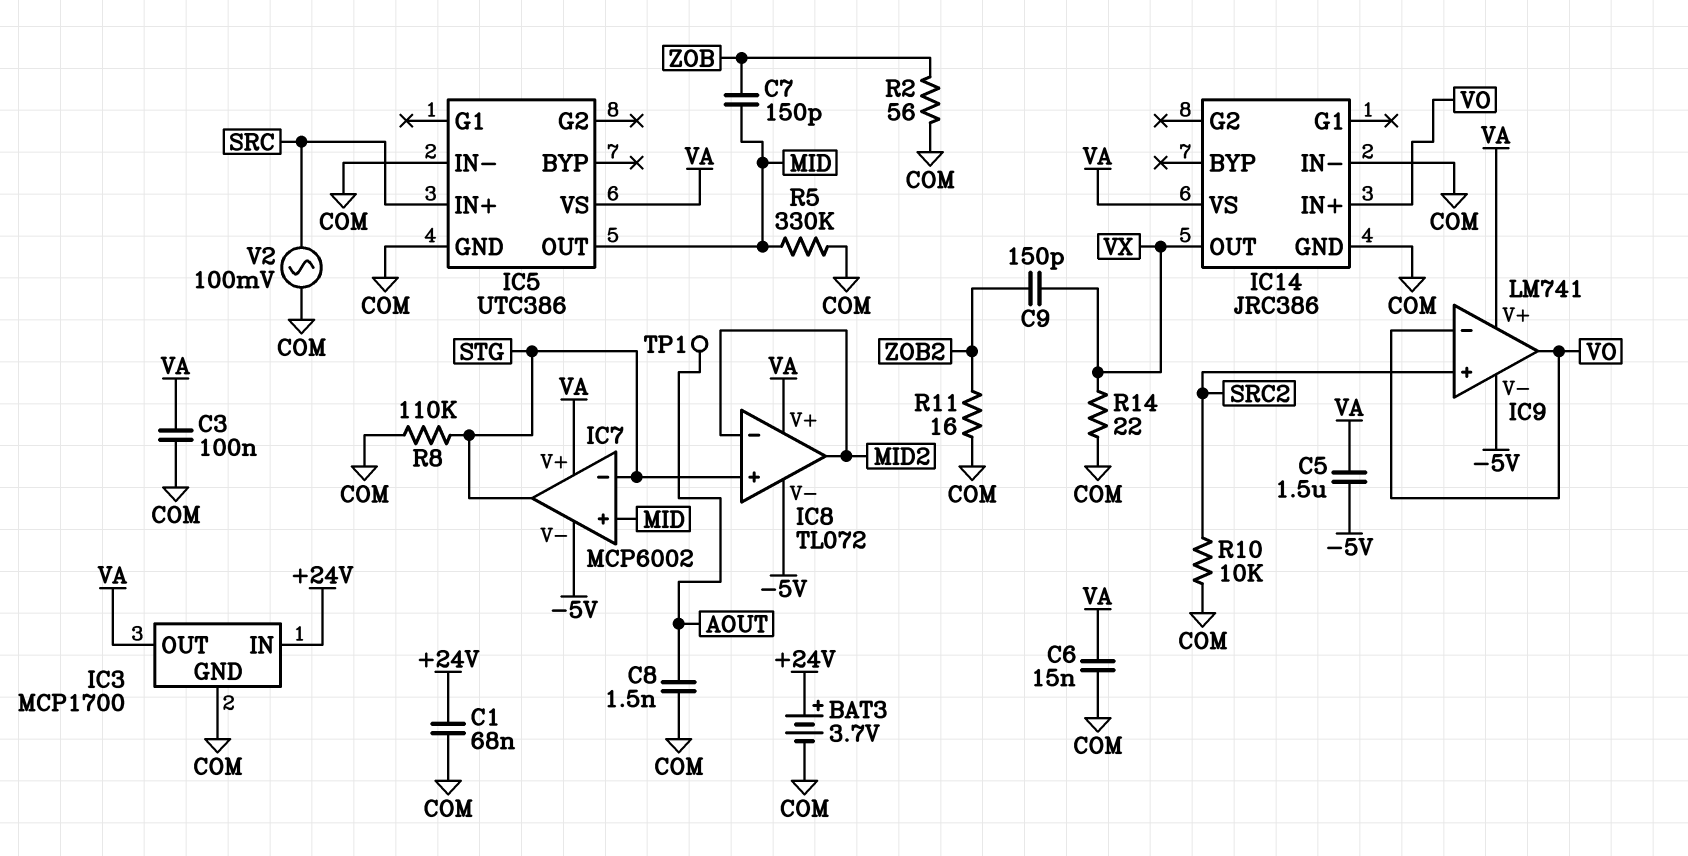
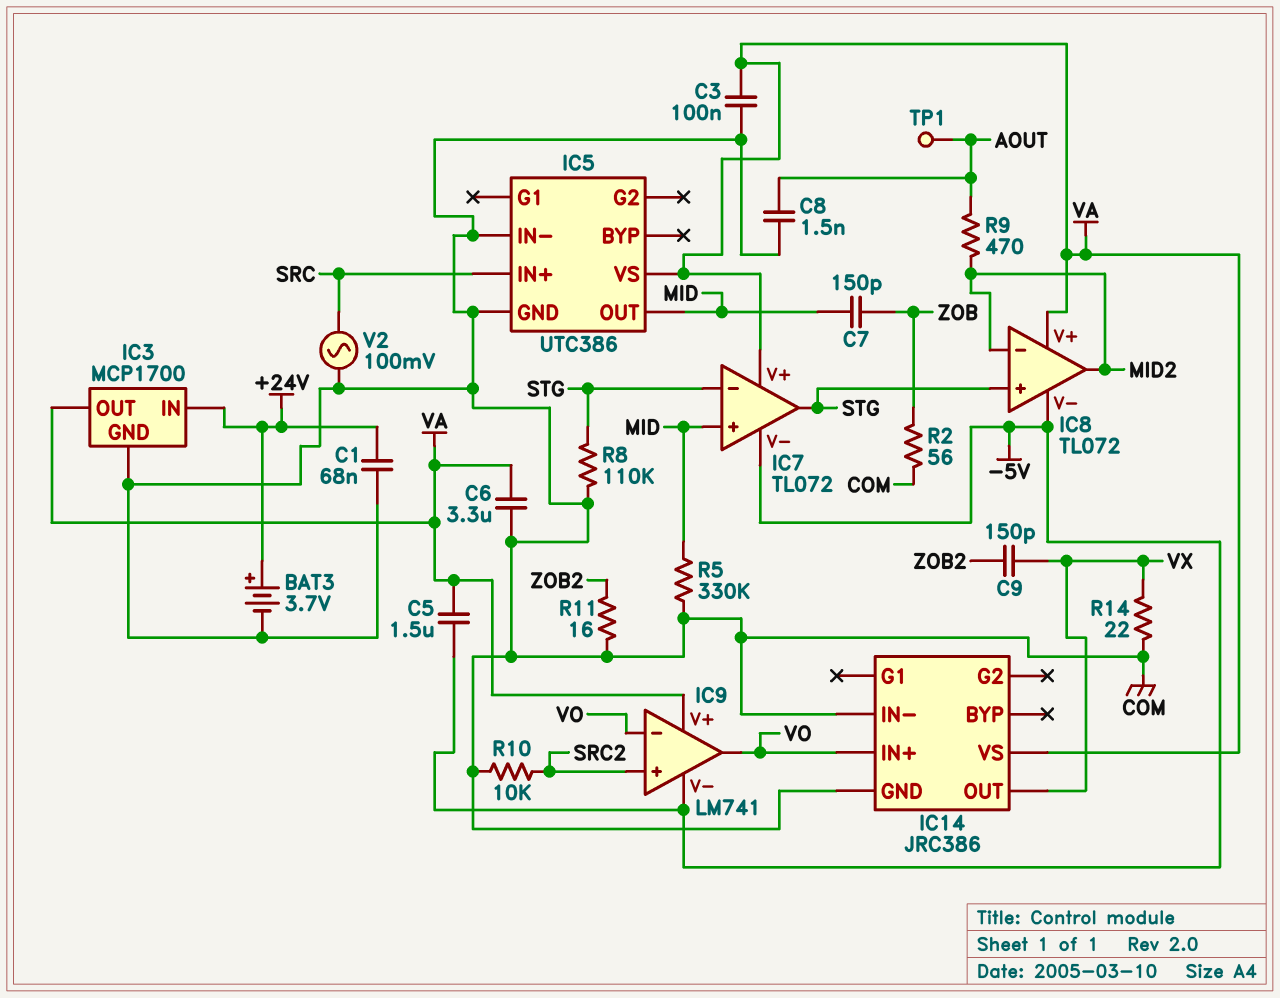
C6: 15nF (COM, VA) -> 3.3uF (COM, VA)
IC7: MCP6002 -> TL072
R9: none -> 470 (AOUT, MID2)

